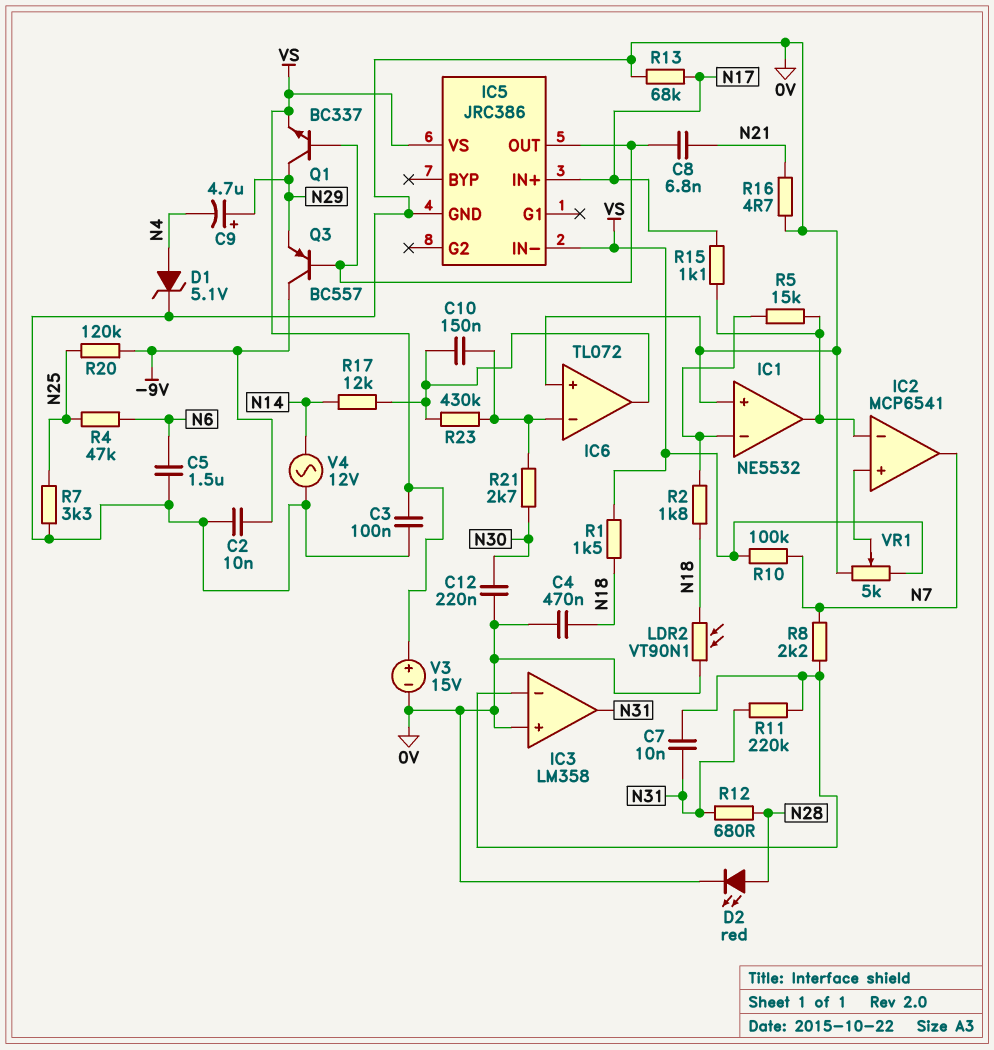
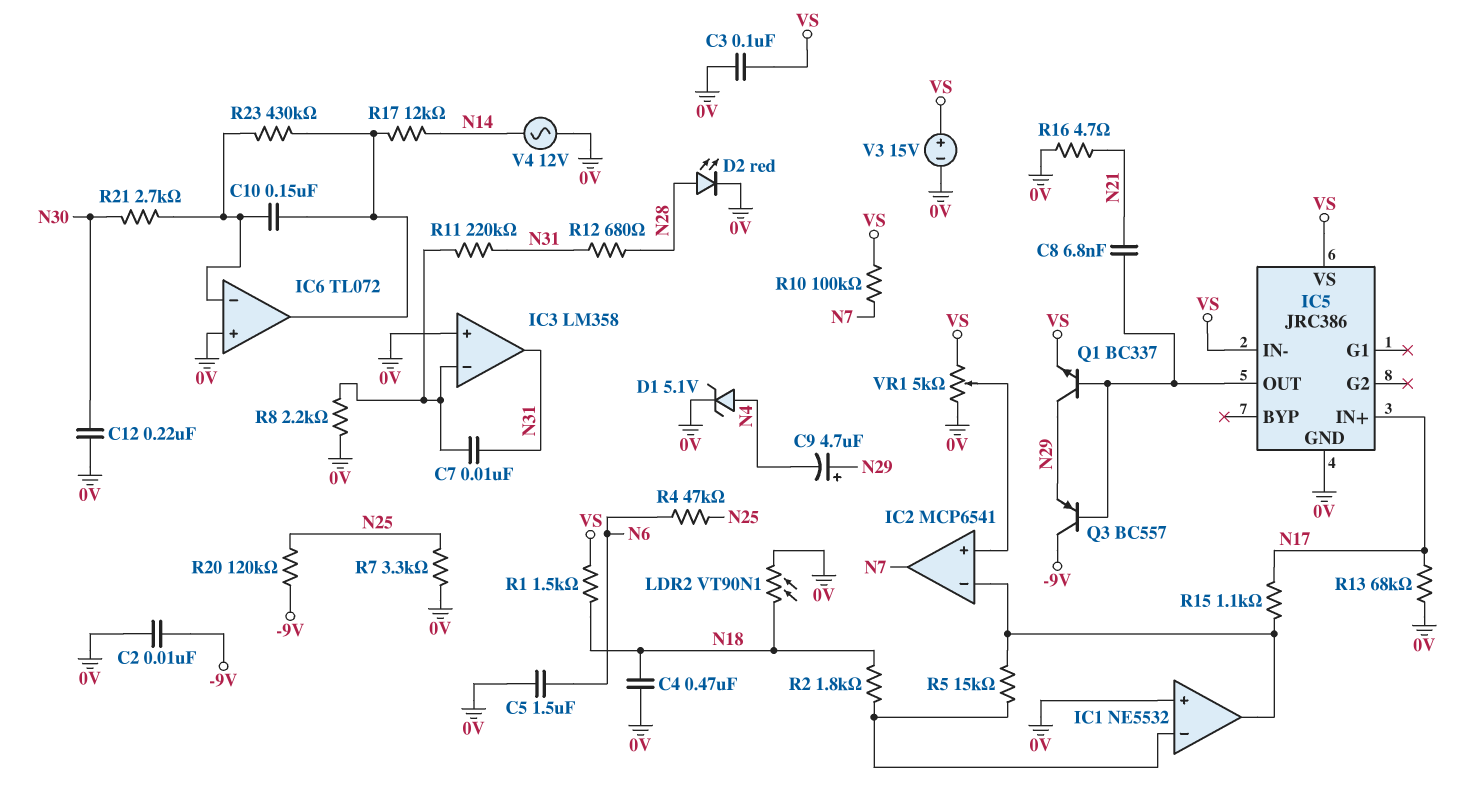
R8: 2.2k (IC3/in-, N7) -> 2.2k (0V, IC3/in-)

